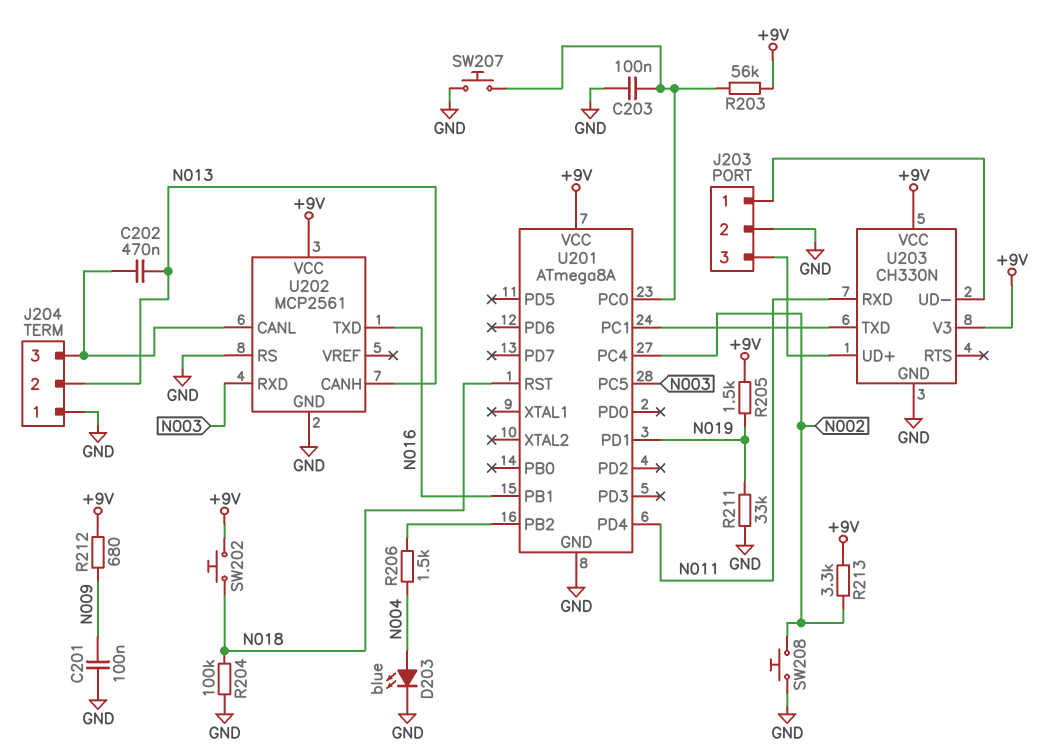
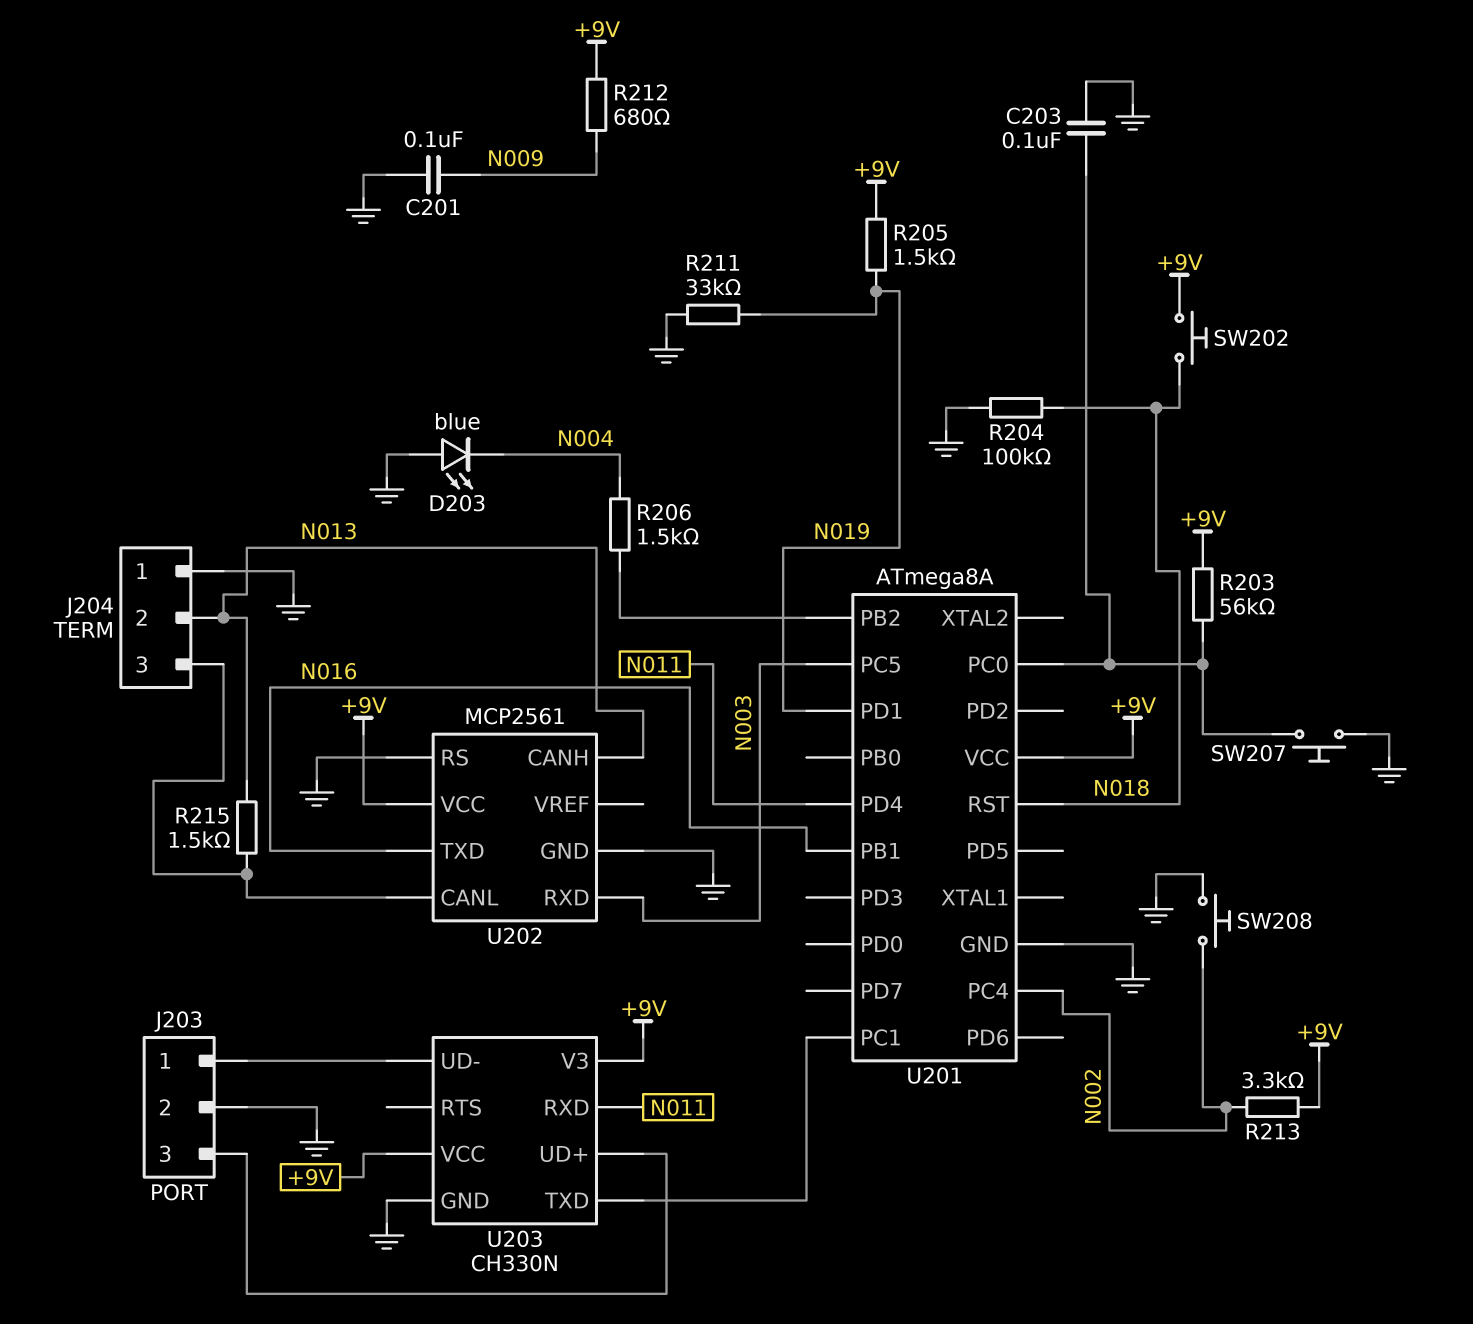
C202: 470nF (J204/3, N013) -> none
D203: LED blue (A N004, K GND) -> LED blue (A GND, K N004)
R215: none -> 1.5k (J204/3, N013)

